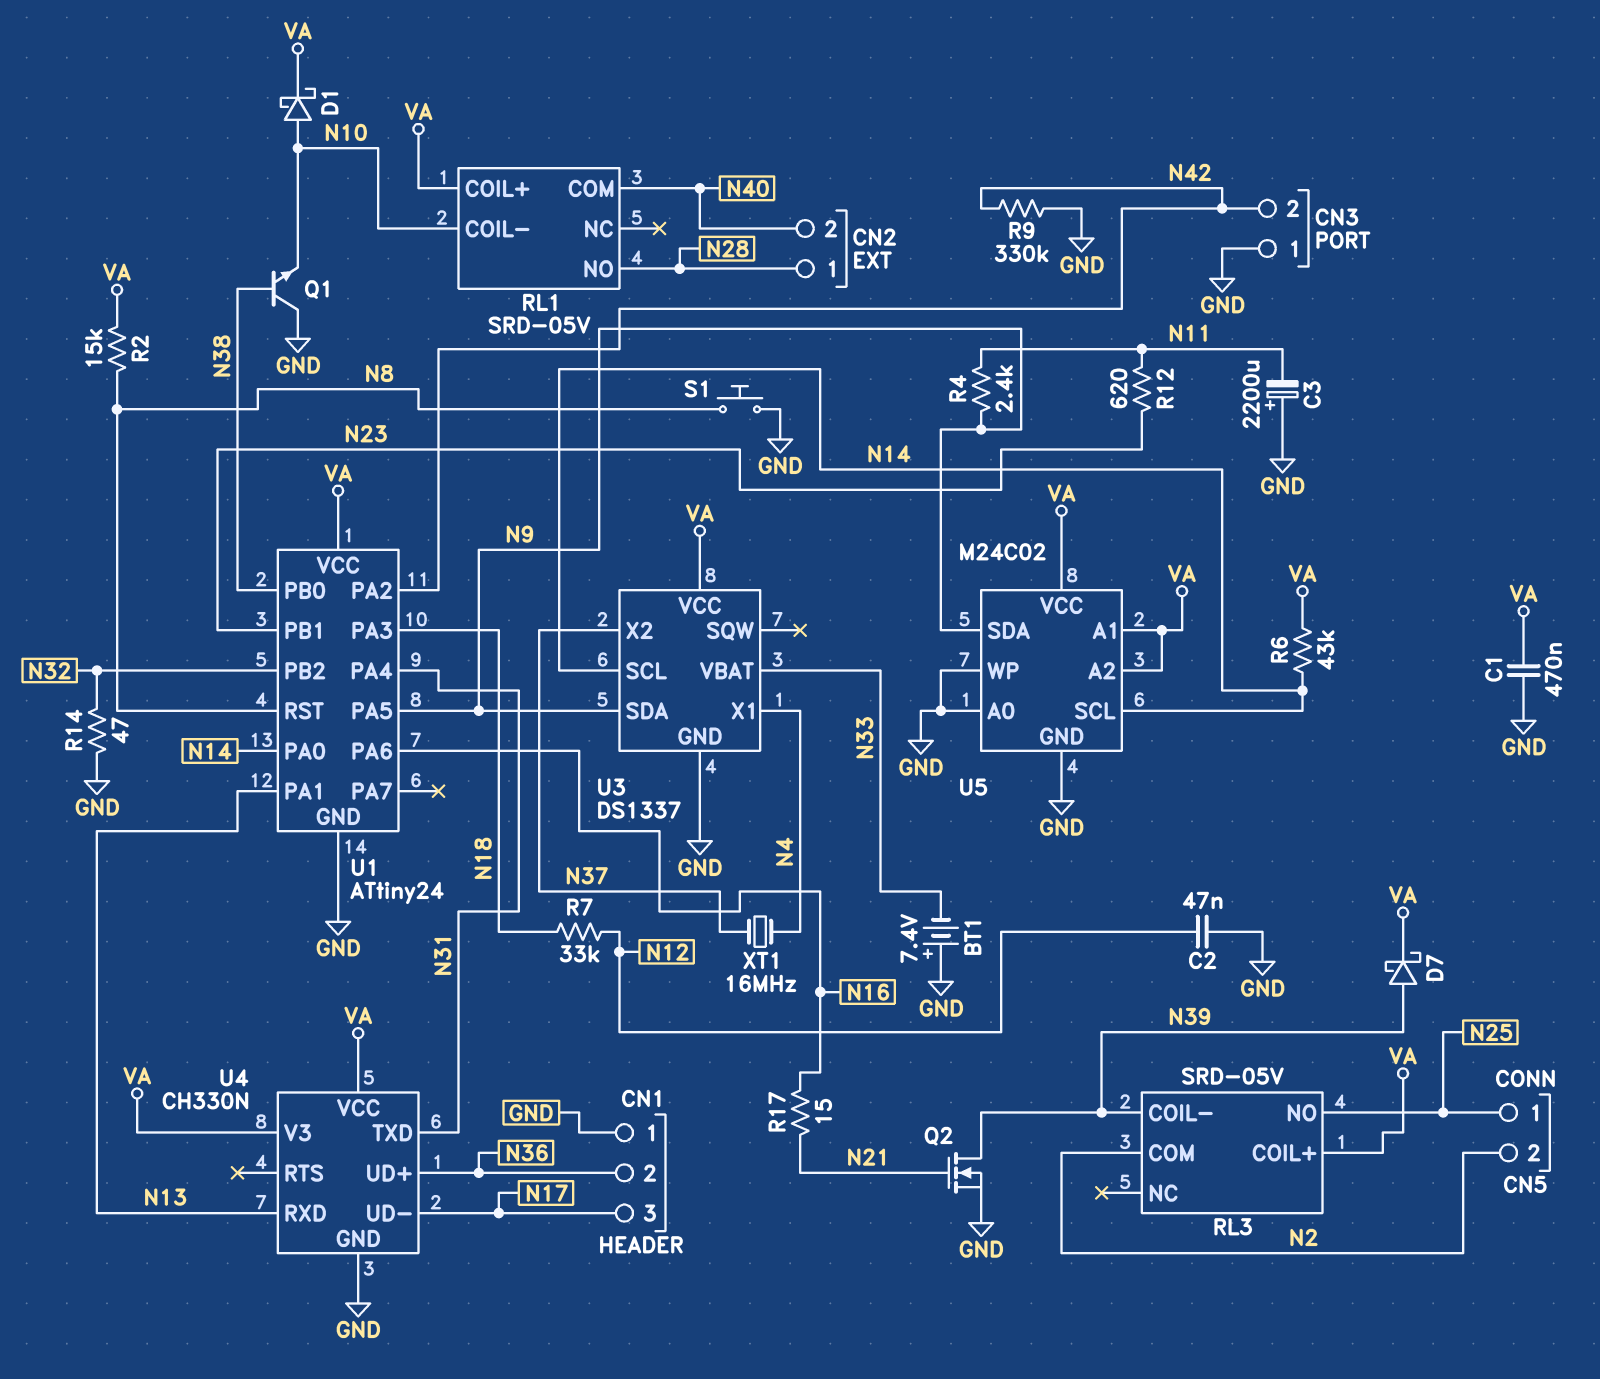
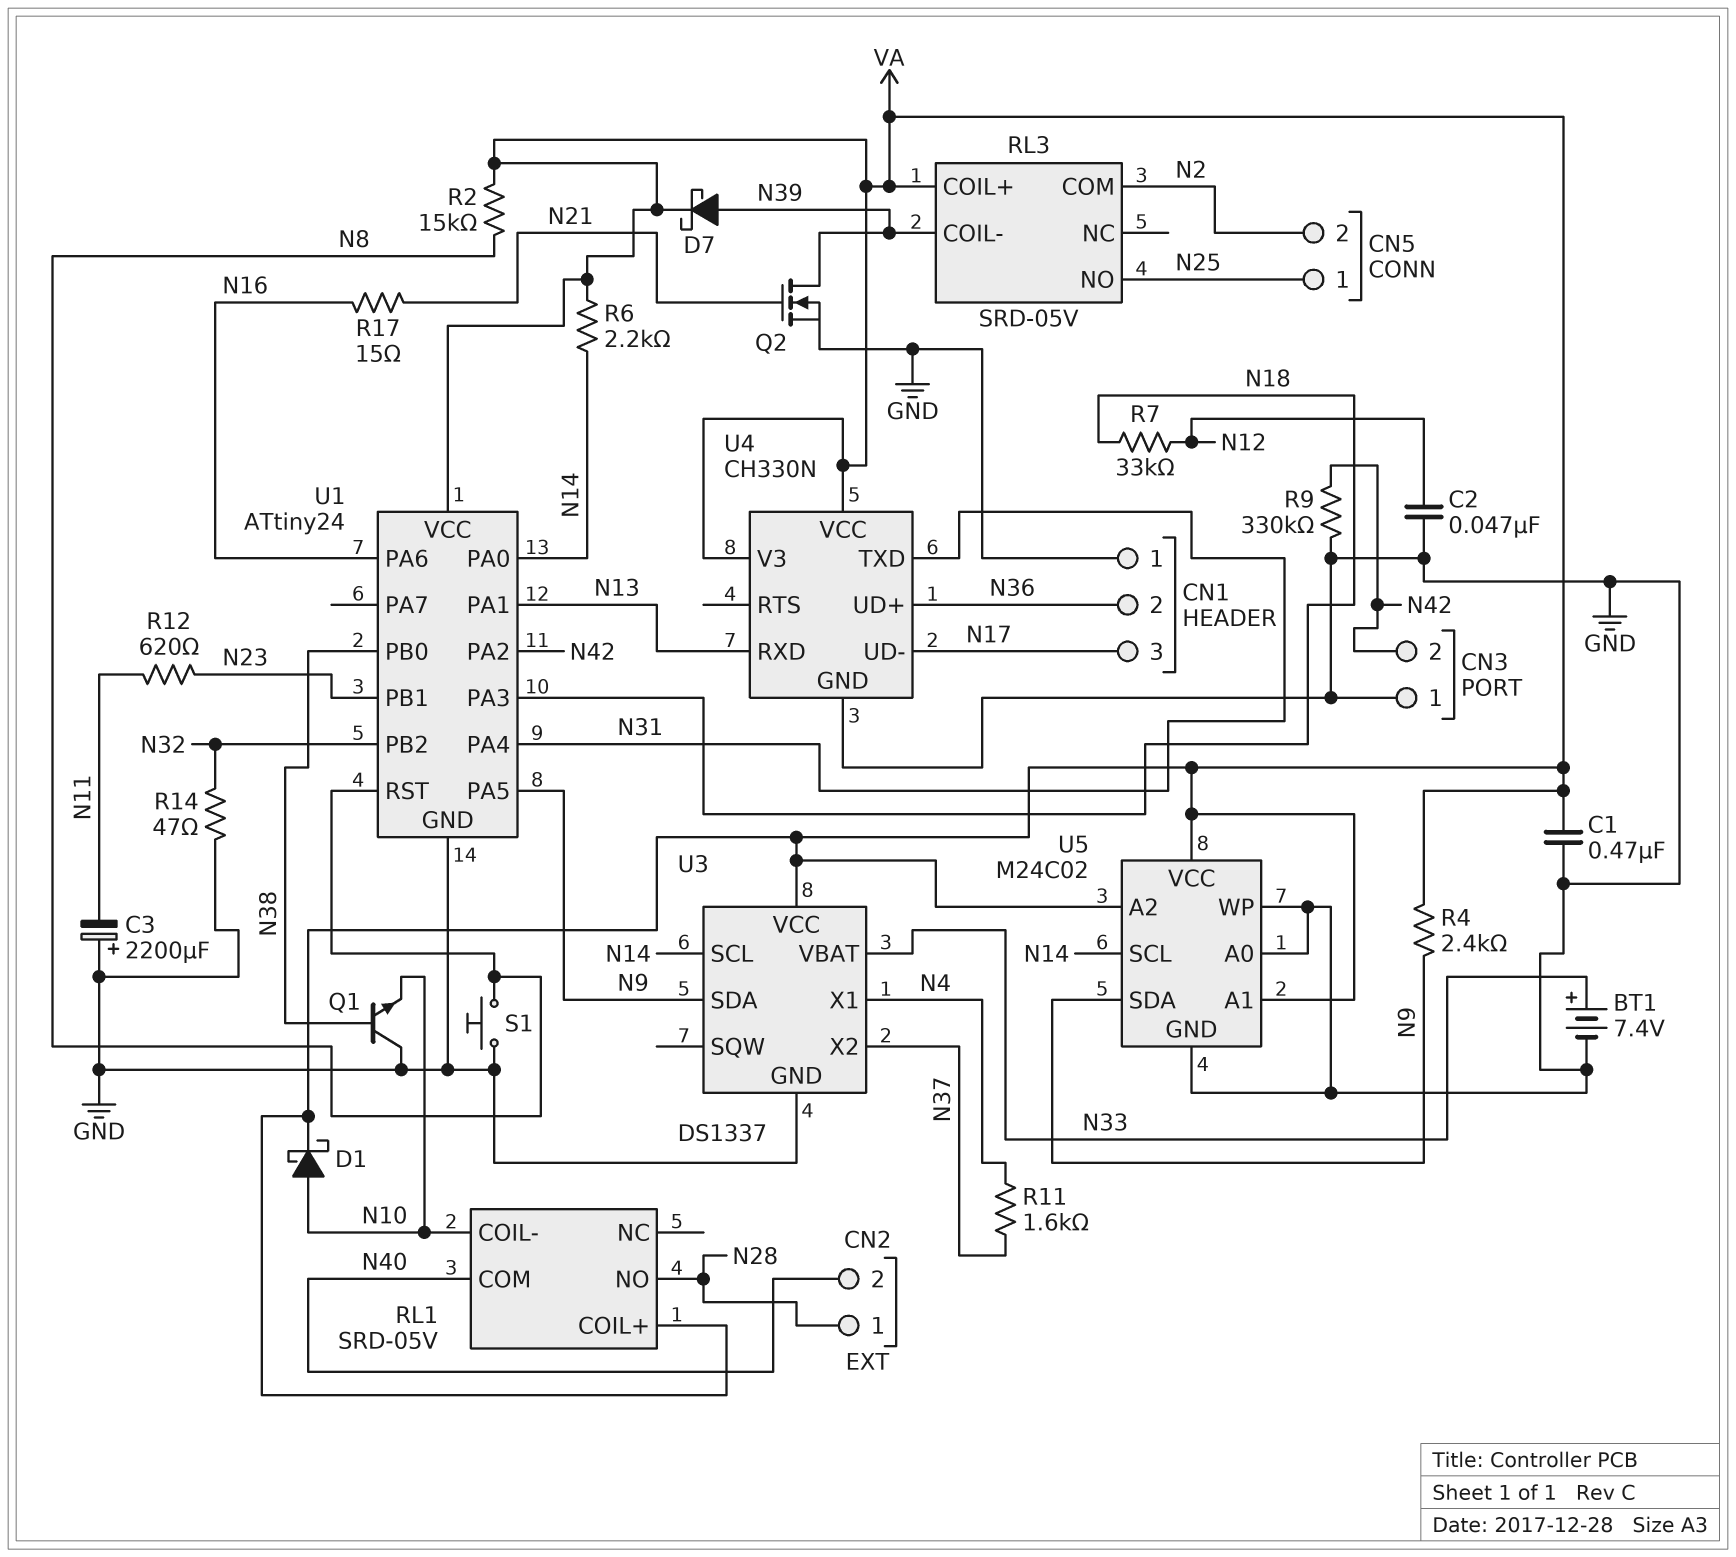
BT1: 7.4V (plus GND, minus N33) -> 7.4V (plus N33, minus GND)
R4: 2.4k (N9, N11) -> 2.4k (N9, VA)
R6: 43k (N14, VA) -> 2.2k (N14, VA)
R11: none -> 1.6k (N4, N37)
XT1: 16MHz (N4, N37) -> none

